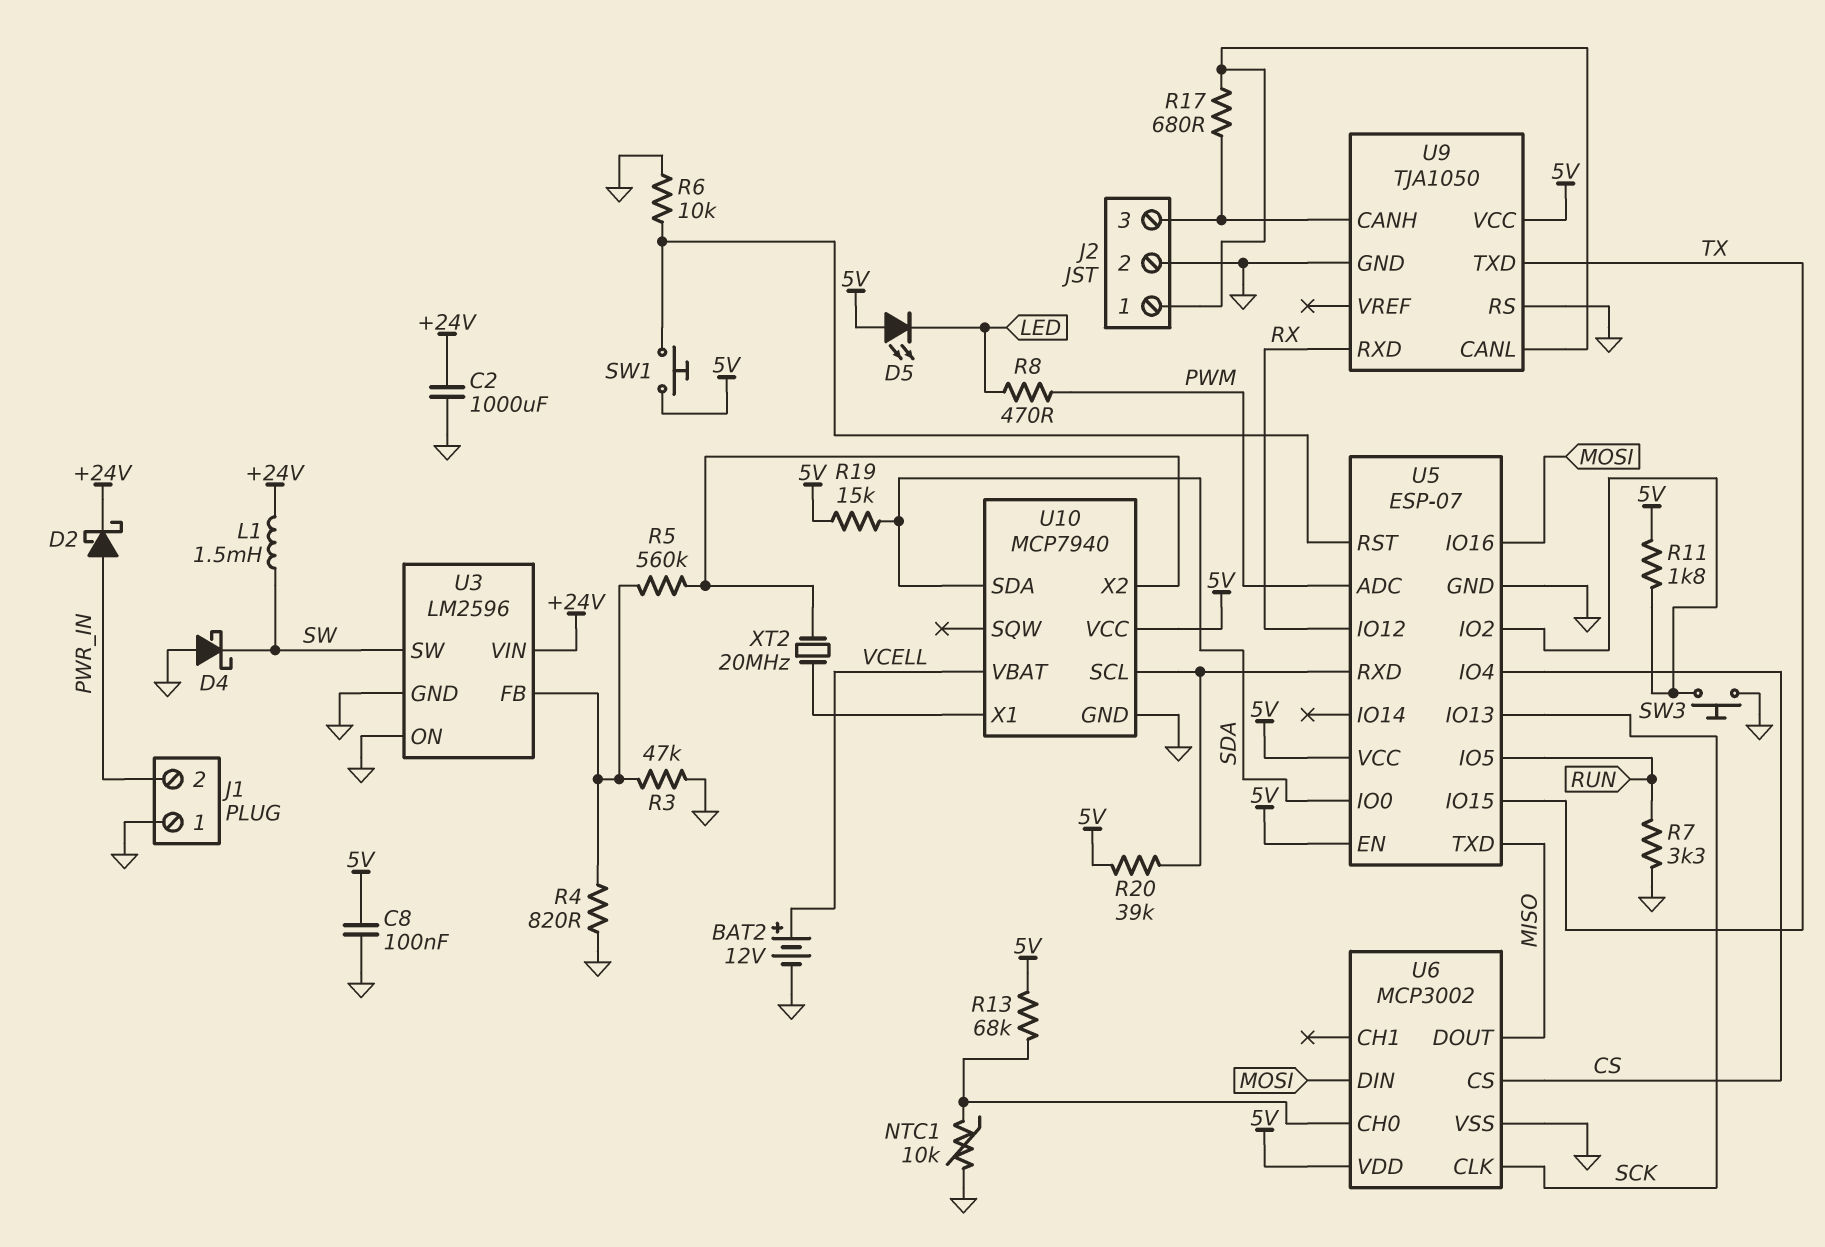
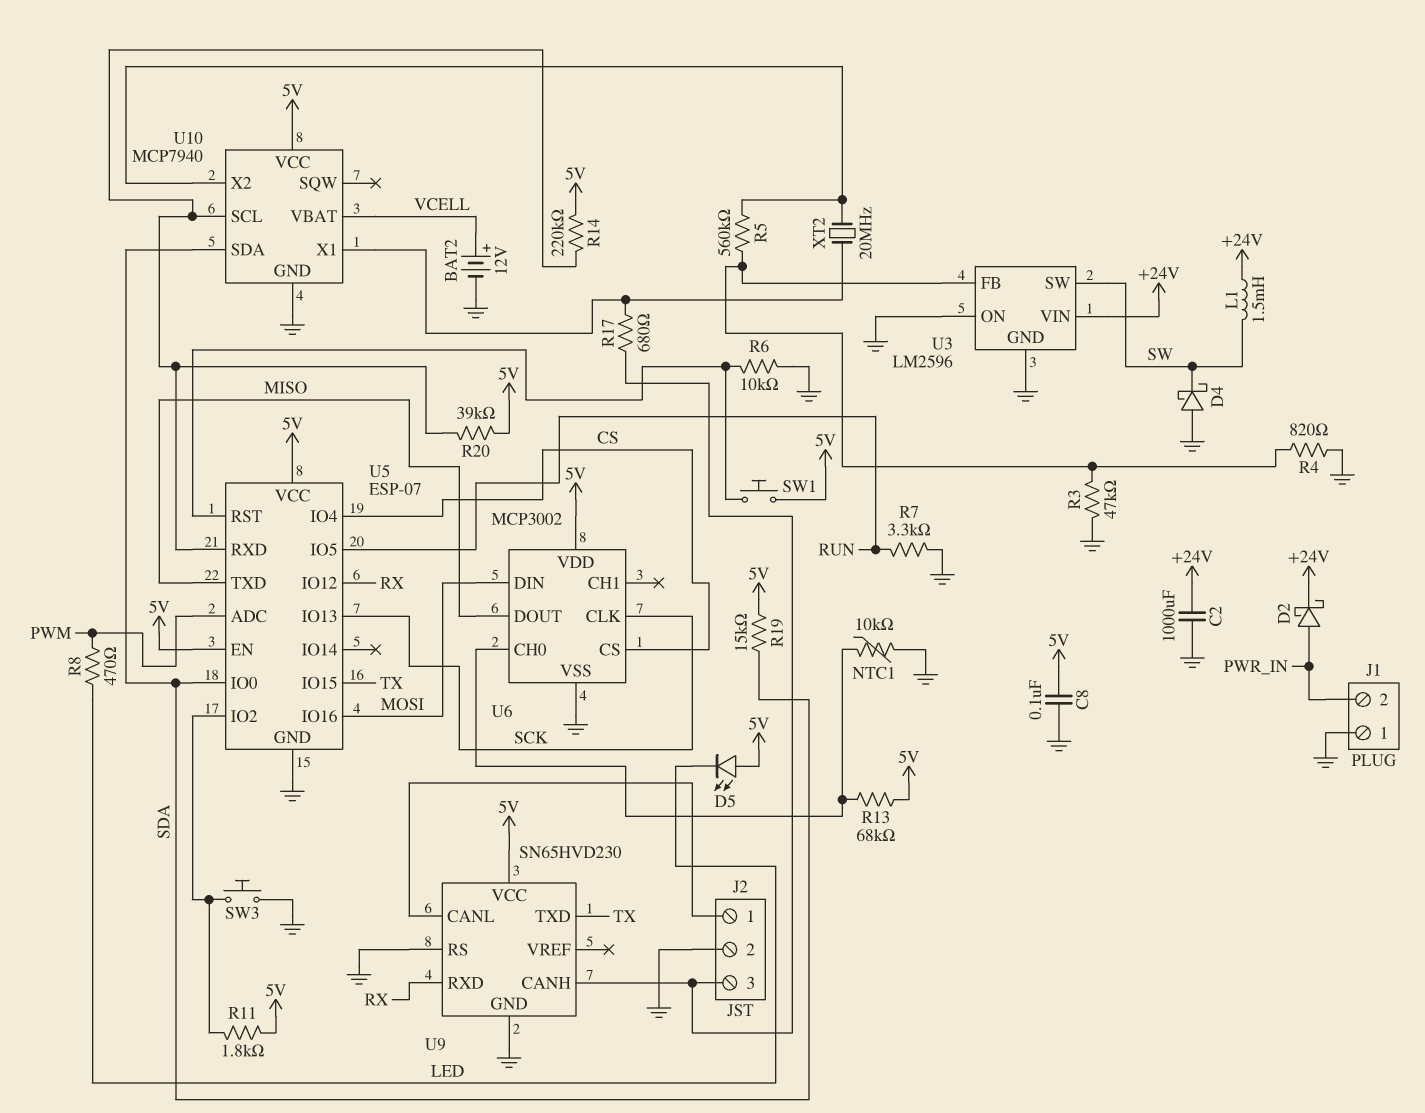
R14: none -> 220k (5V, U5/RXD)
R17: 680 (J2/1, J2/3) -> 680 (J2/3, U10/X1)
U9: TJA1050 -> SN65HVD230

